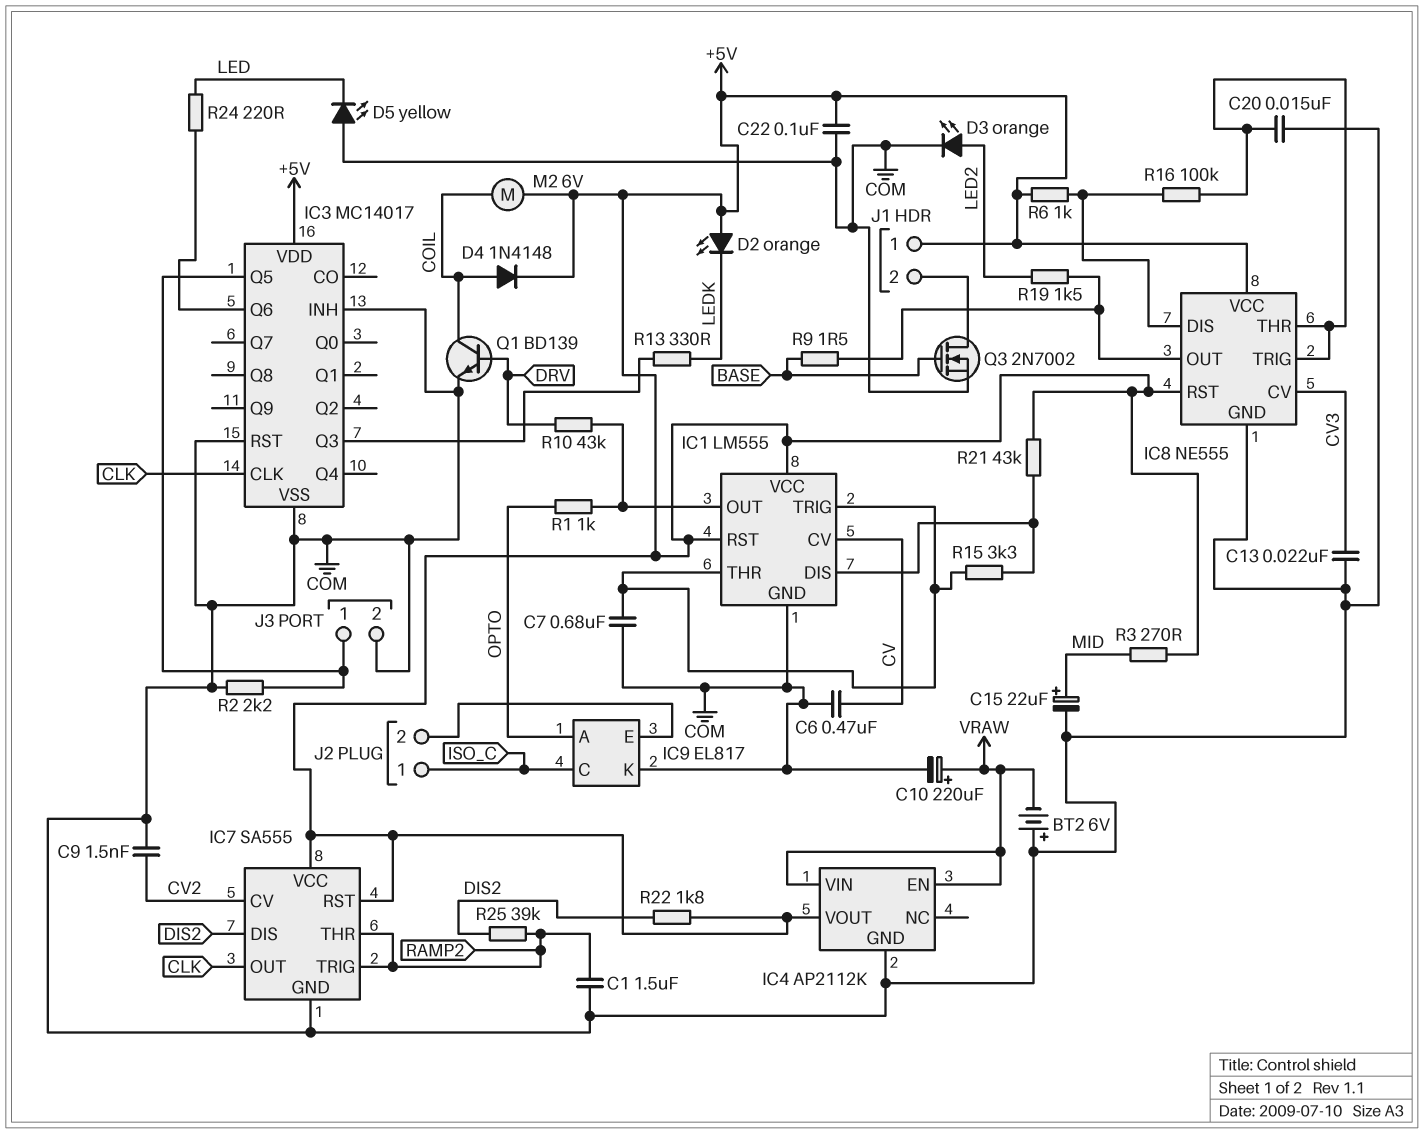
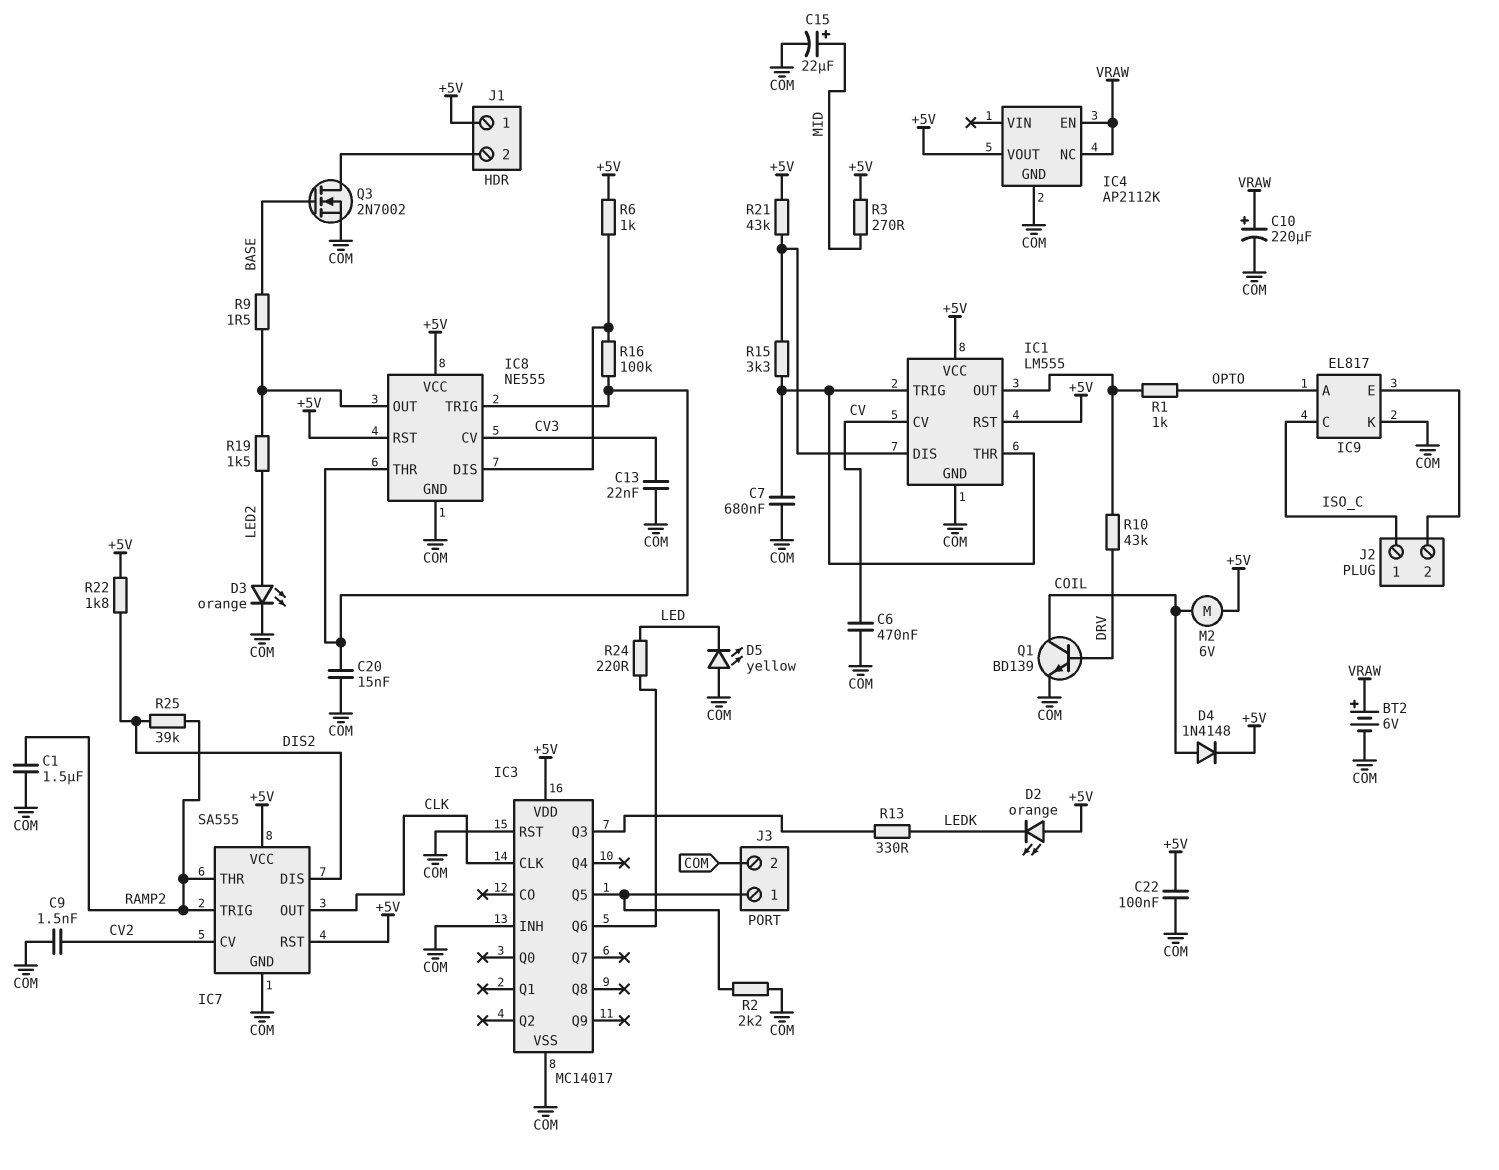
BT2: 6V (plus COM, minus VRAW) -> 6V (plus VRAW, minus COM)
IC4 pin NC: none -> VRAW
IC4 pin VIN: VRAW -> none

